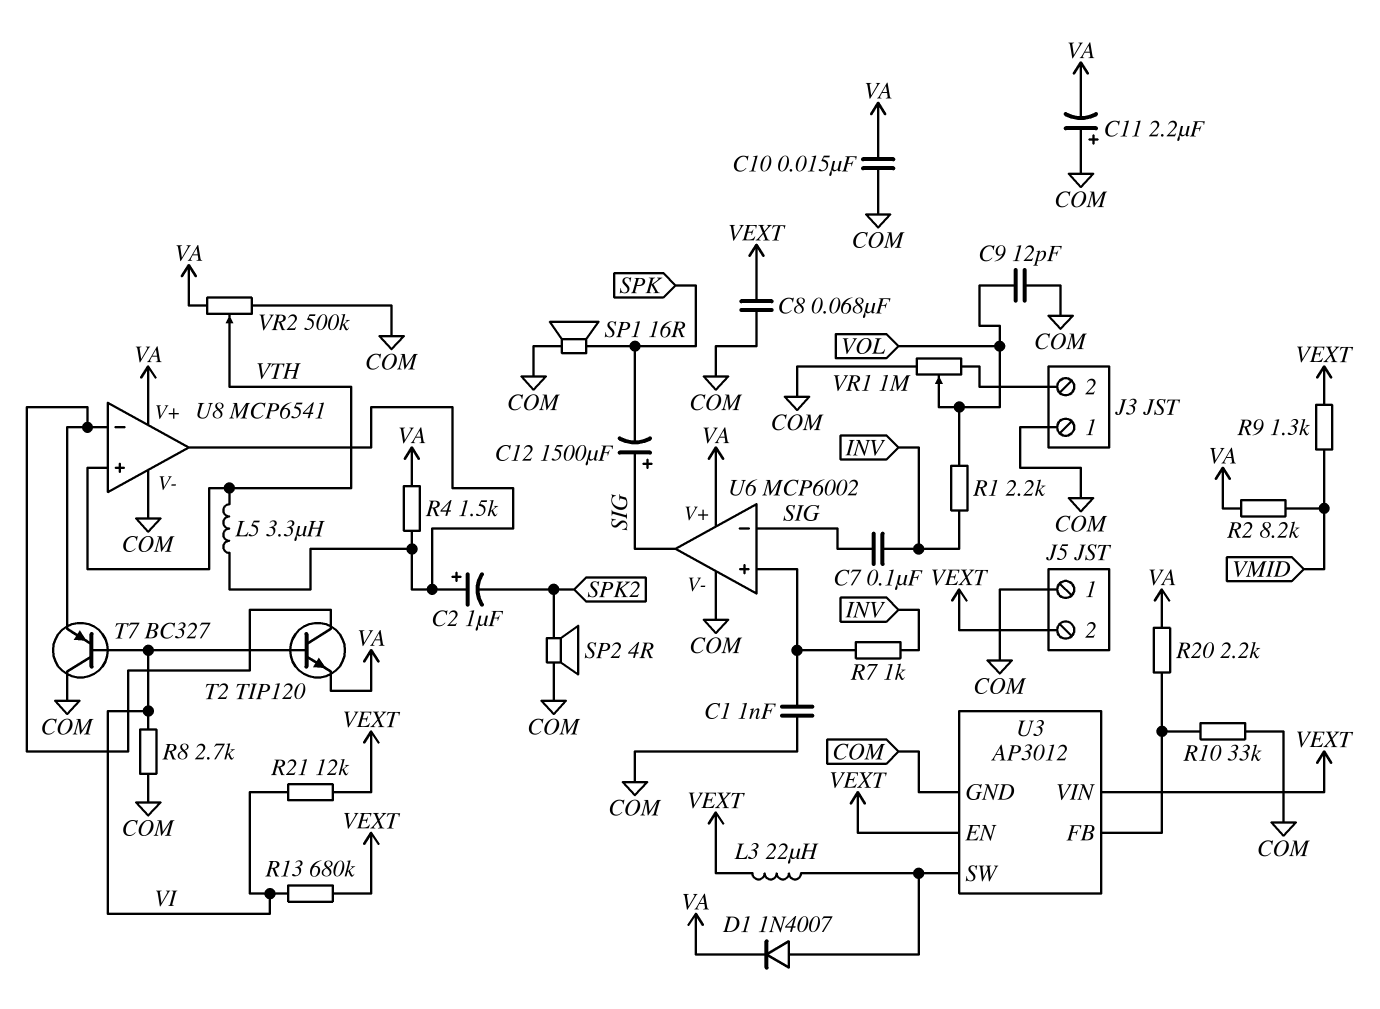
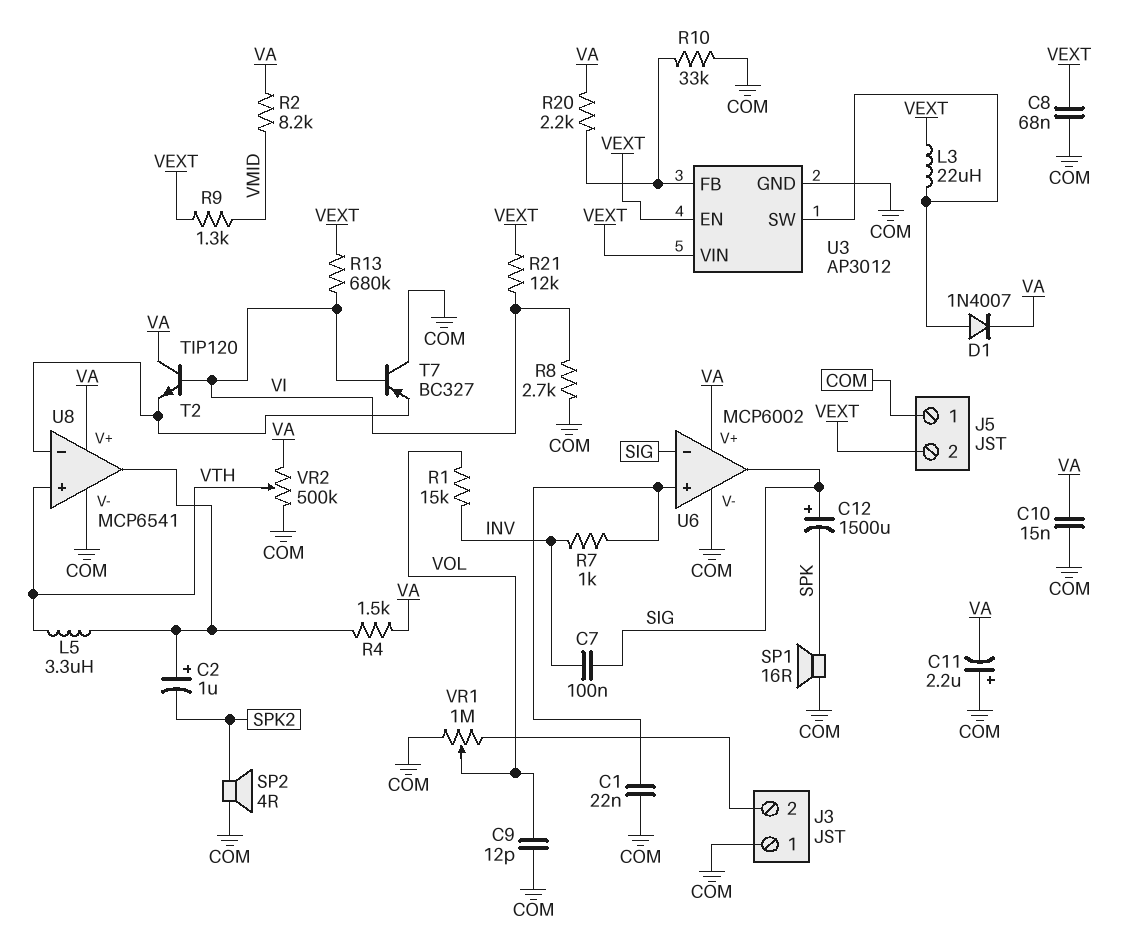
C1: 1nF (COM, U6/in+) -> 22nF (COM, U6/in+)
R1: 2.2k (INV, VOL) -> 15k (INV, VOL)
T2: NPN TIP120 (B VI, C U8/in-, E VA) -> NPN TIP120 (B VI, C VA, E U8/in-)

